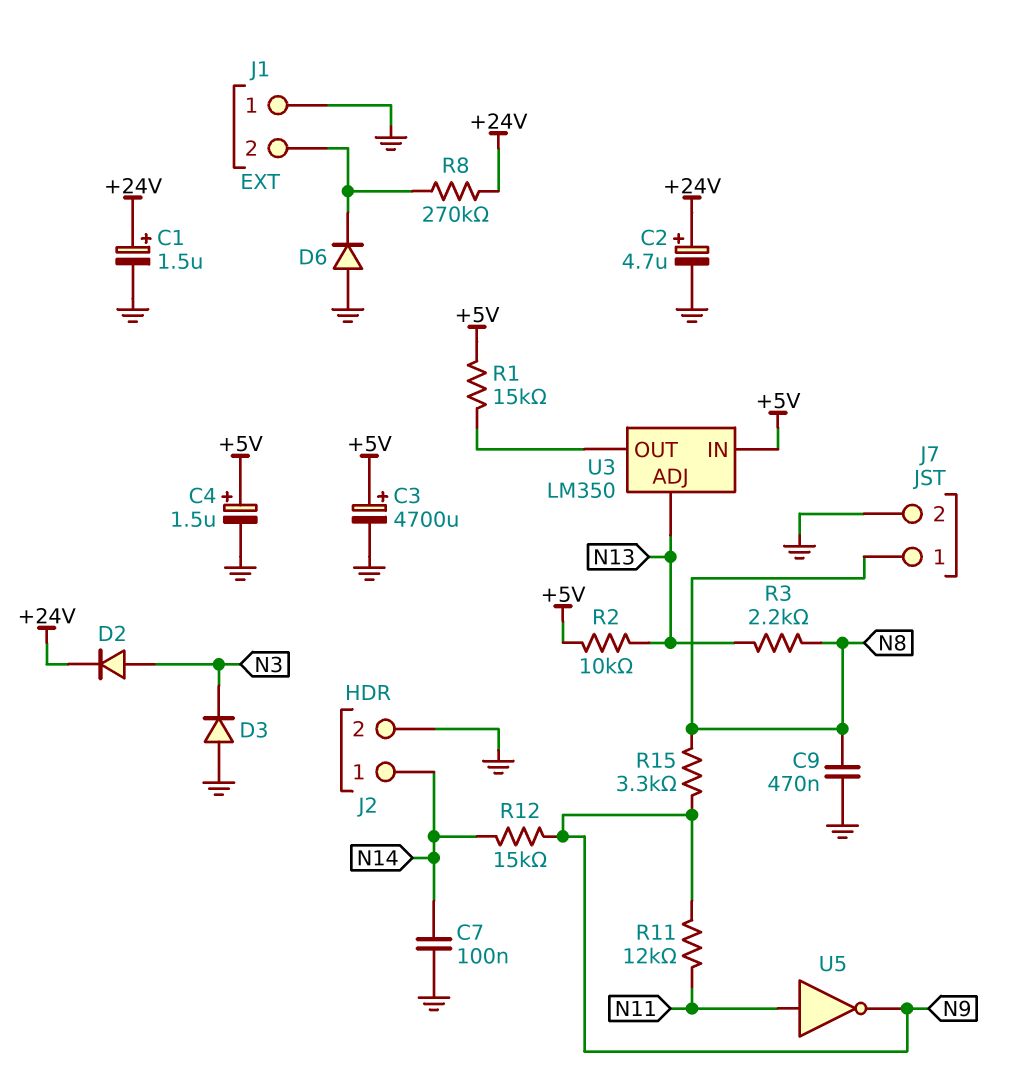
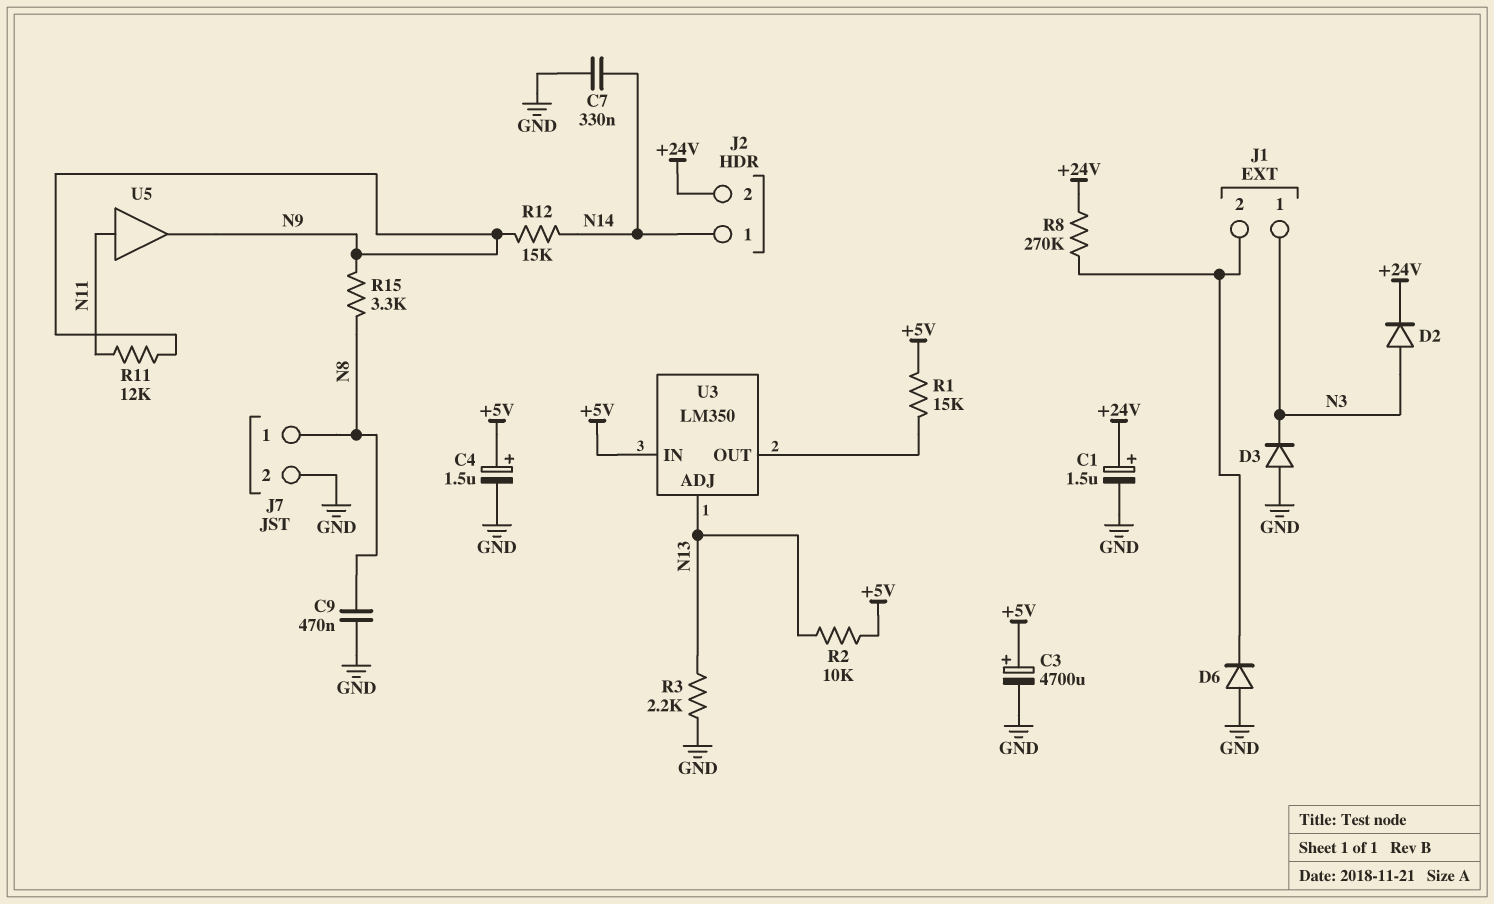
C2: 4.7uF (plus +24V, minus GND) -> none
C7: 100nF (GND, N14) -> 330nF (GND, N14)
J1 pin 1: GND -> N3
J2 pin 2: GND -> +24V
R3: 2.2k (N8, N13) -> 2.2k (GND, N13)
U5: NOT (in N11, out N9) -> buffer (in N11, out N9)

